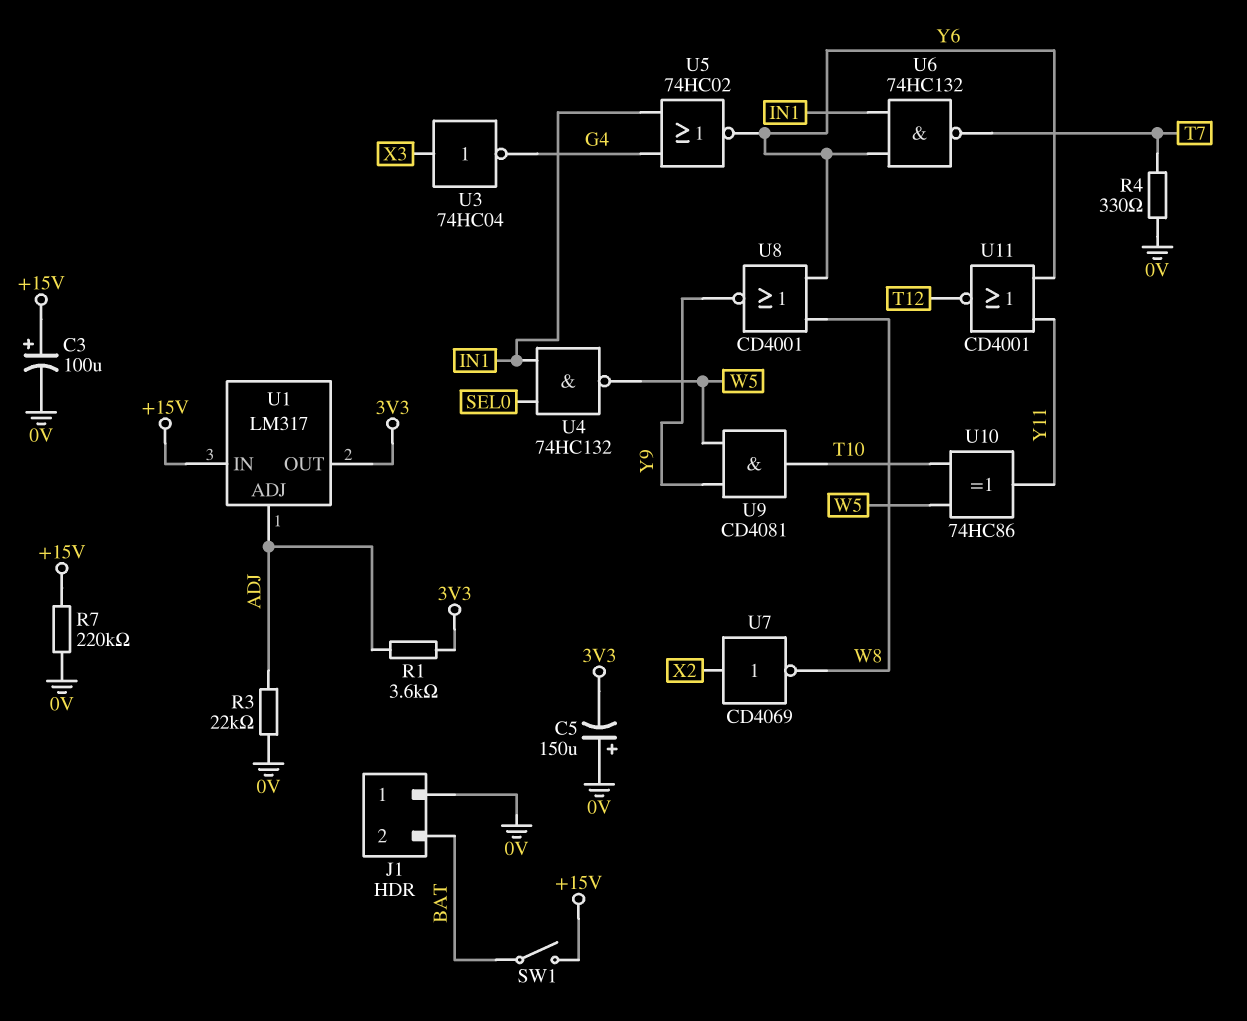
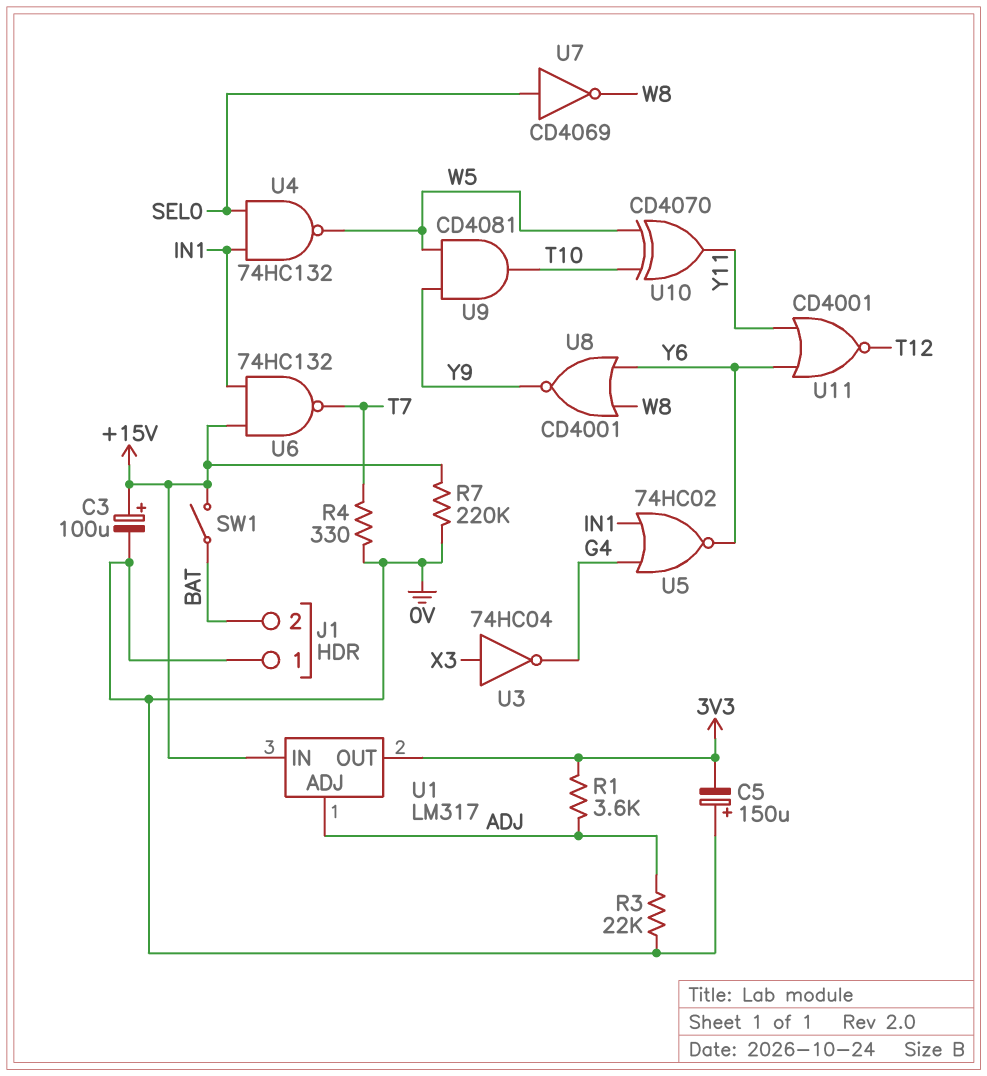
U6: NAND 74HC132 (in IN1, in Y6, out T7) -> NAND 74HC132 (in +15V, in IN1, out T7)
U7: NOT CD4069 (in X2, out W8) -> NOT CD4069 (in SEL0, out W8)
U10: XOR 74HC86 (in T10, in W5, out Y11) -> XOR CD4070 (in T10, in W5, out Y11)

